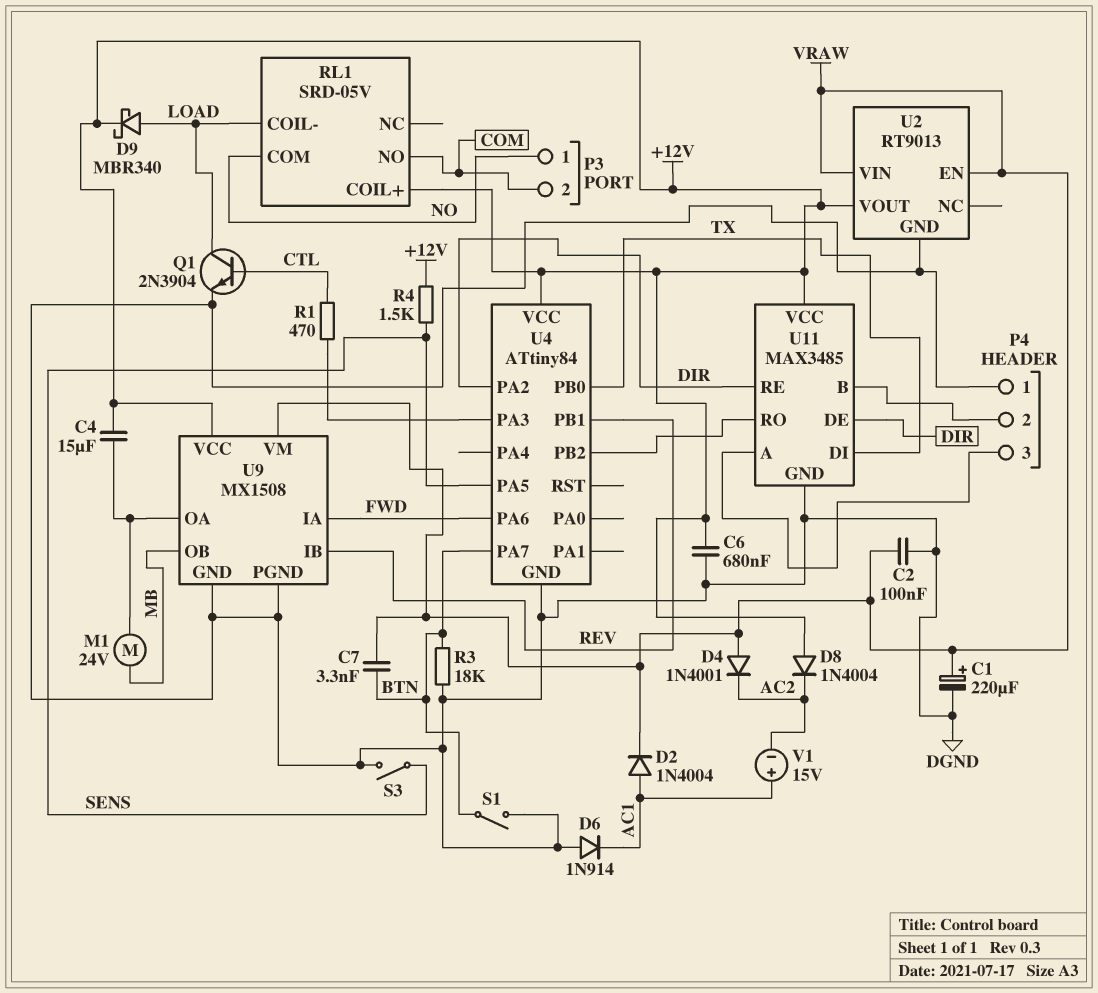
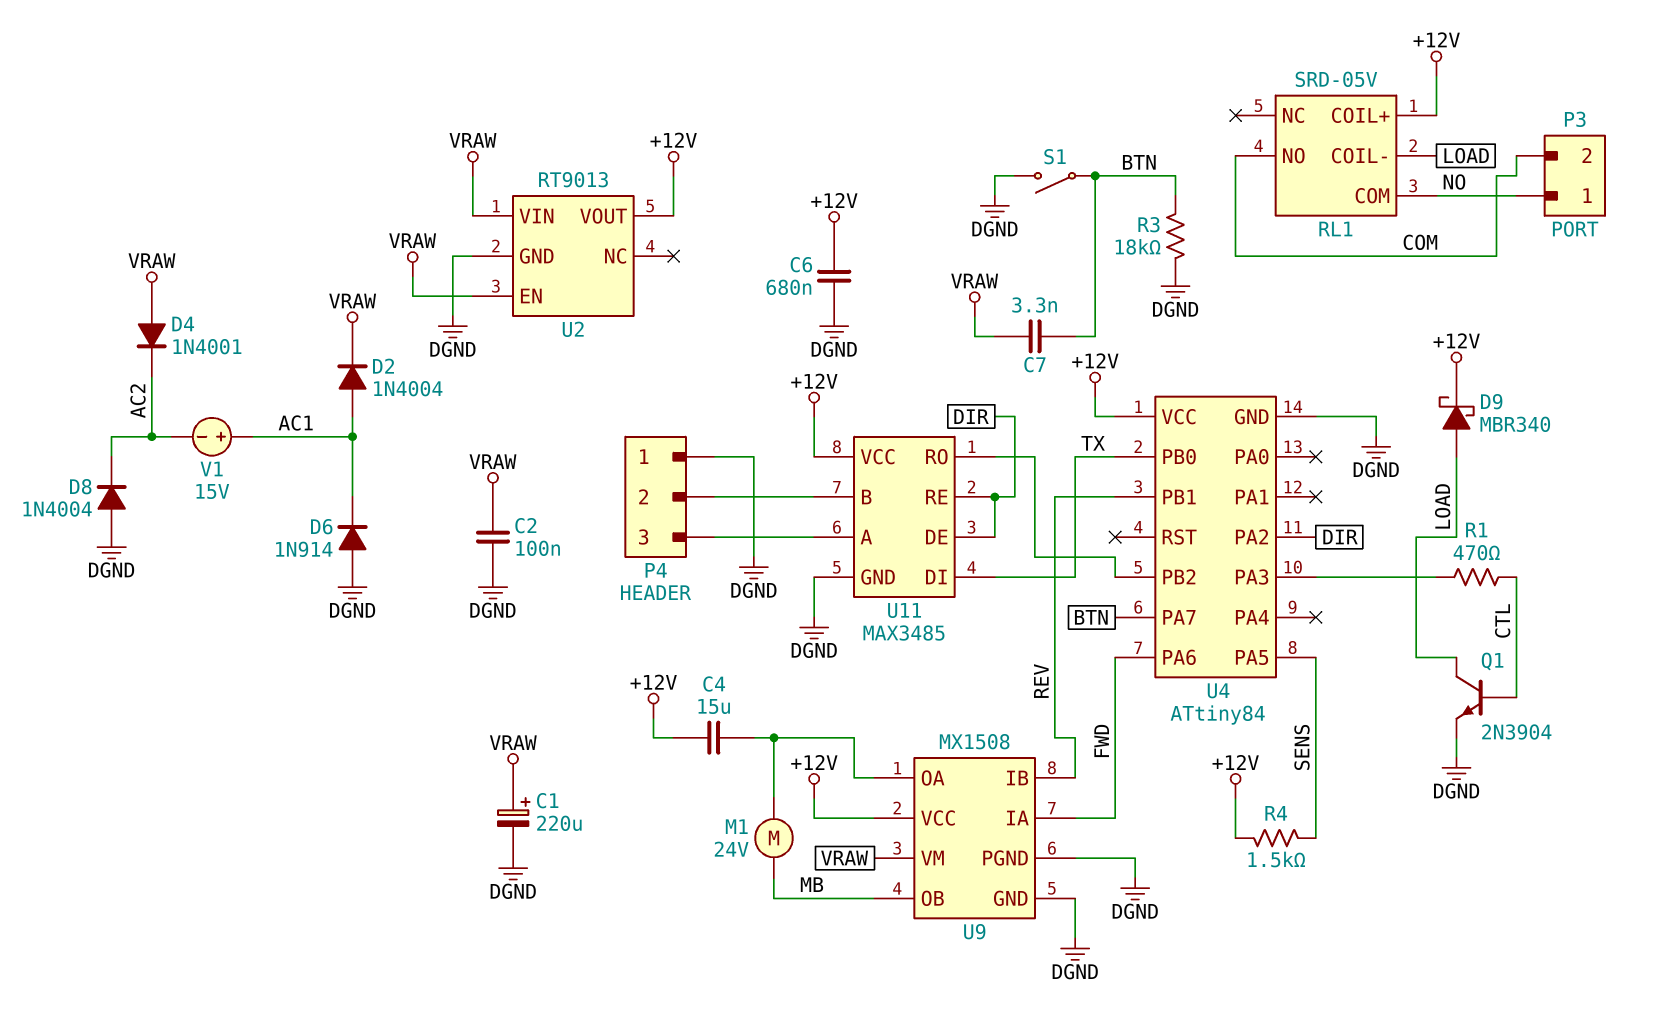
D8: diode 1N4004 (A +12V, K AC2) -> diode 1N4004 (A DGND, K AC2)
S3: switch (DGND, SENS) -> none

